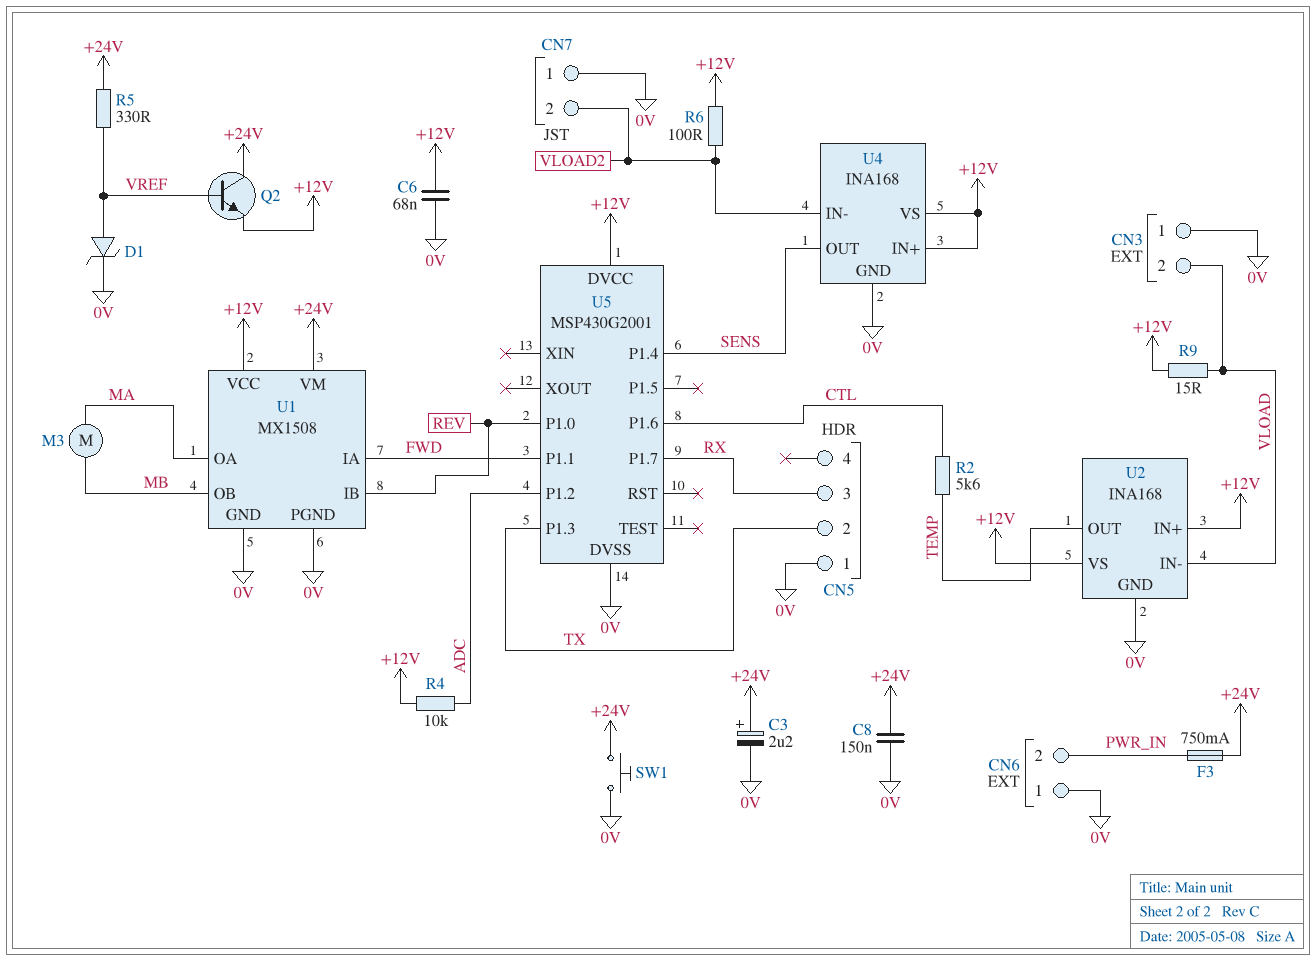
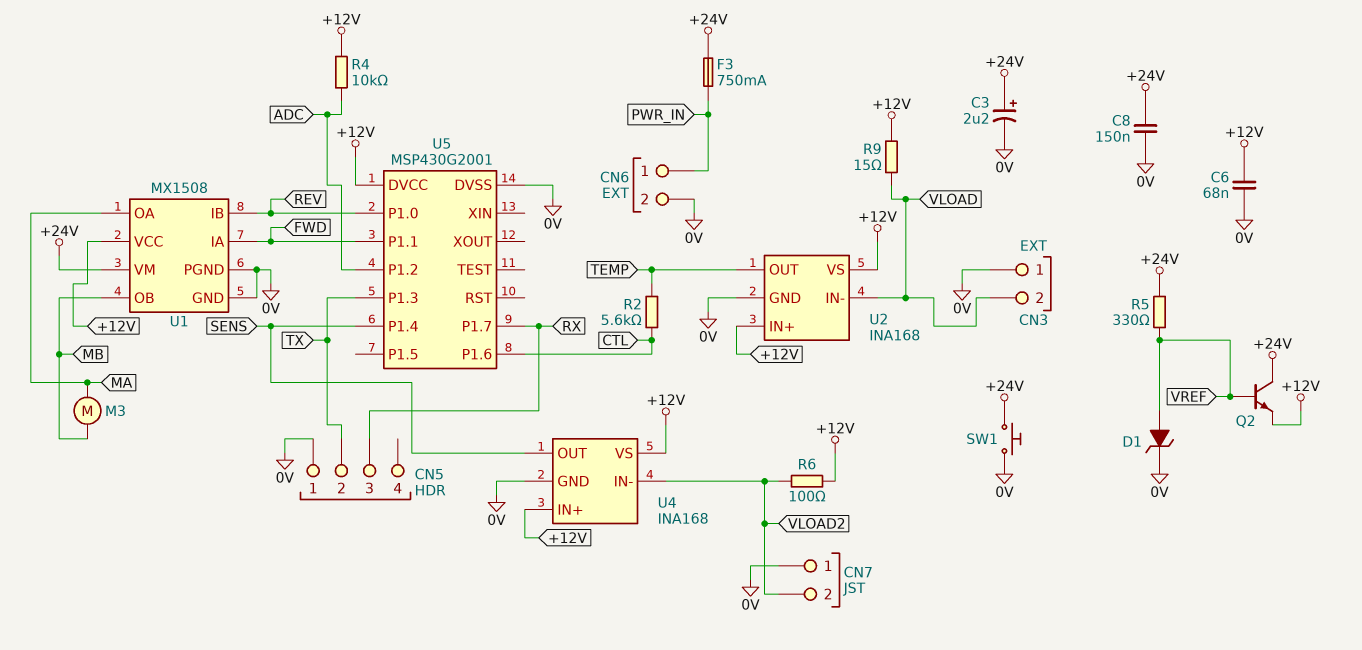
CN6 pin 1: 0V -> PWR_IN
CN6 pin 2: PWR_IN -> 0V

